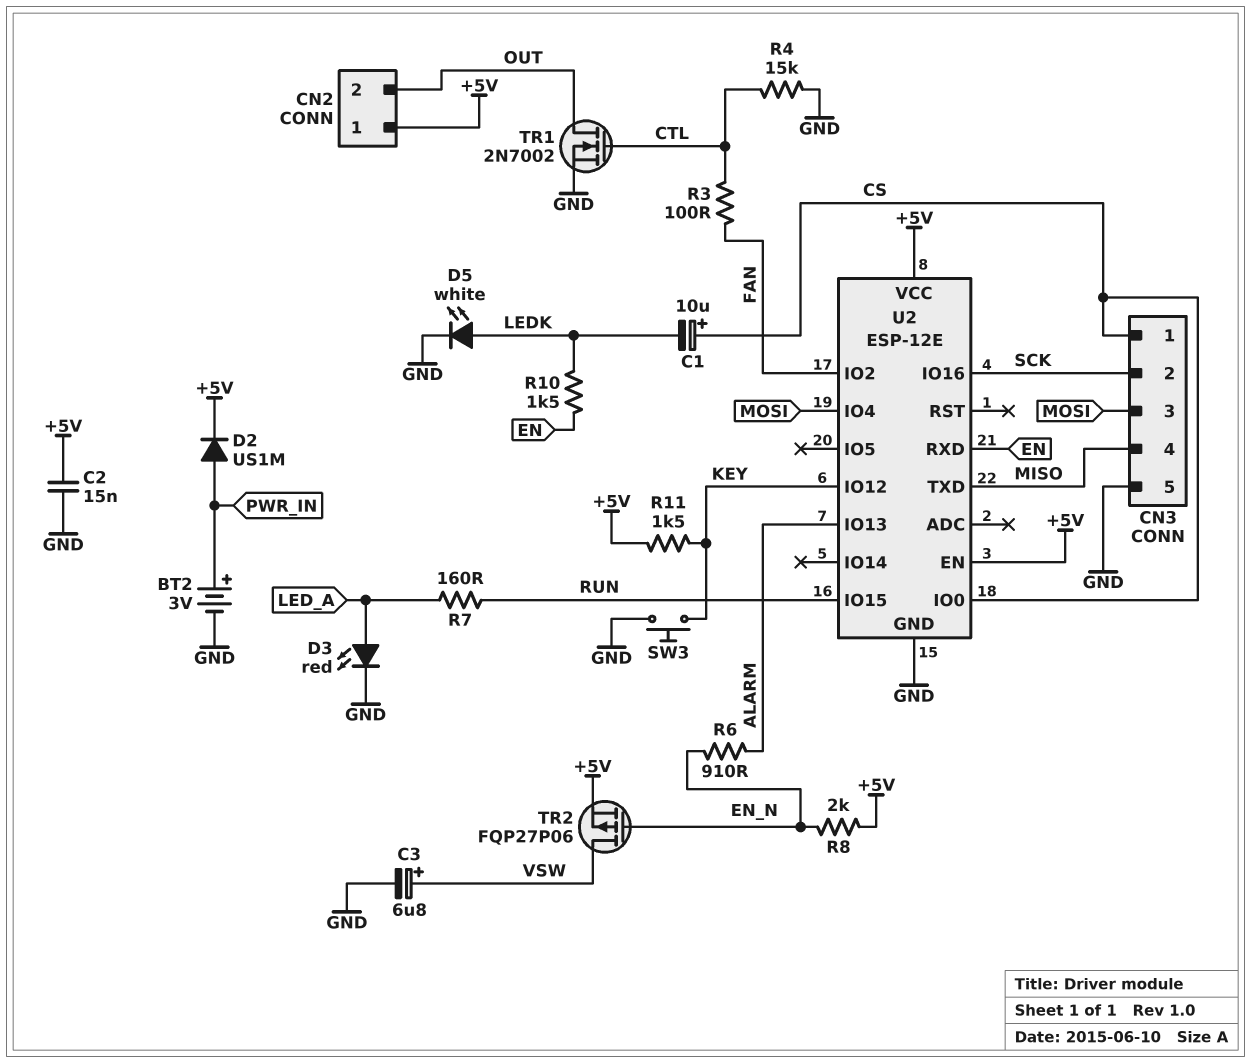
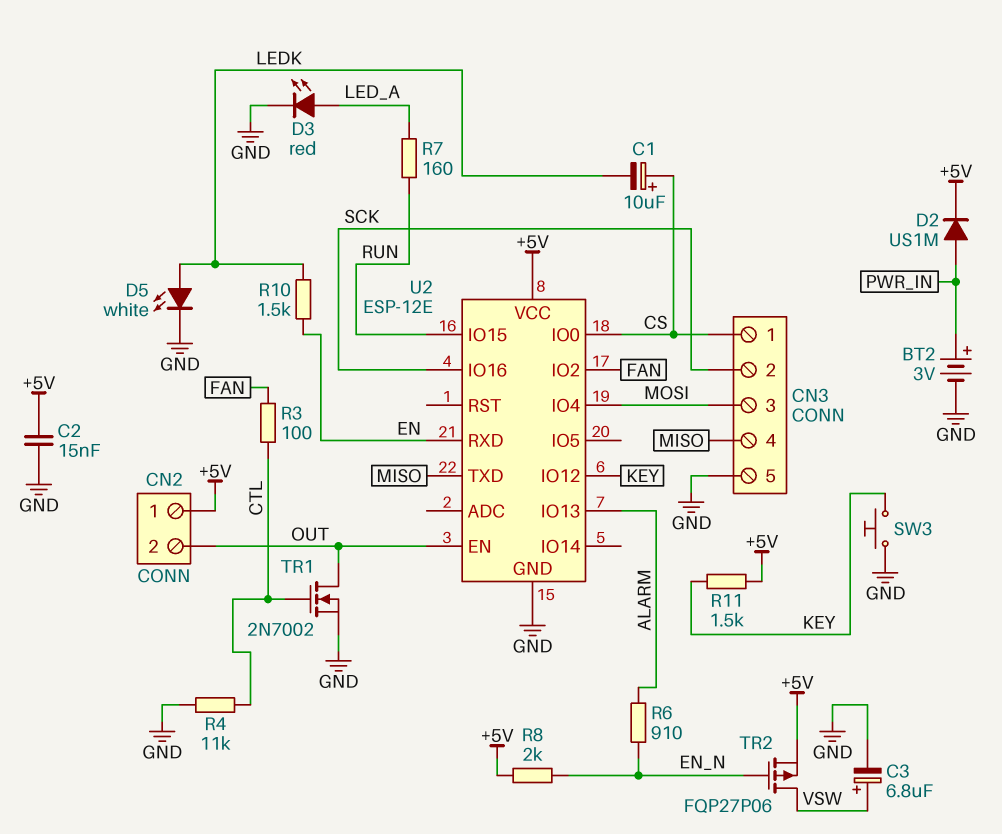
R4: 15k (CTL, GND) -> 11k (CTL, GND)
U2 pin EN: +5V -> OUT

